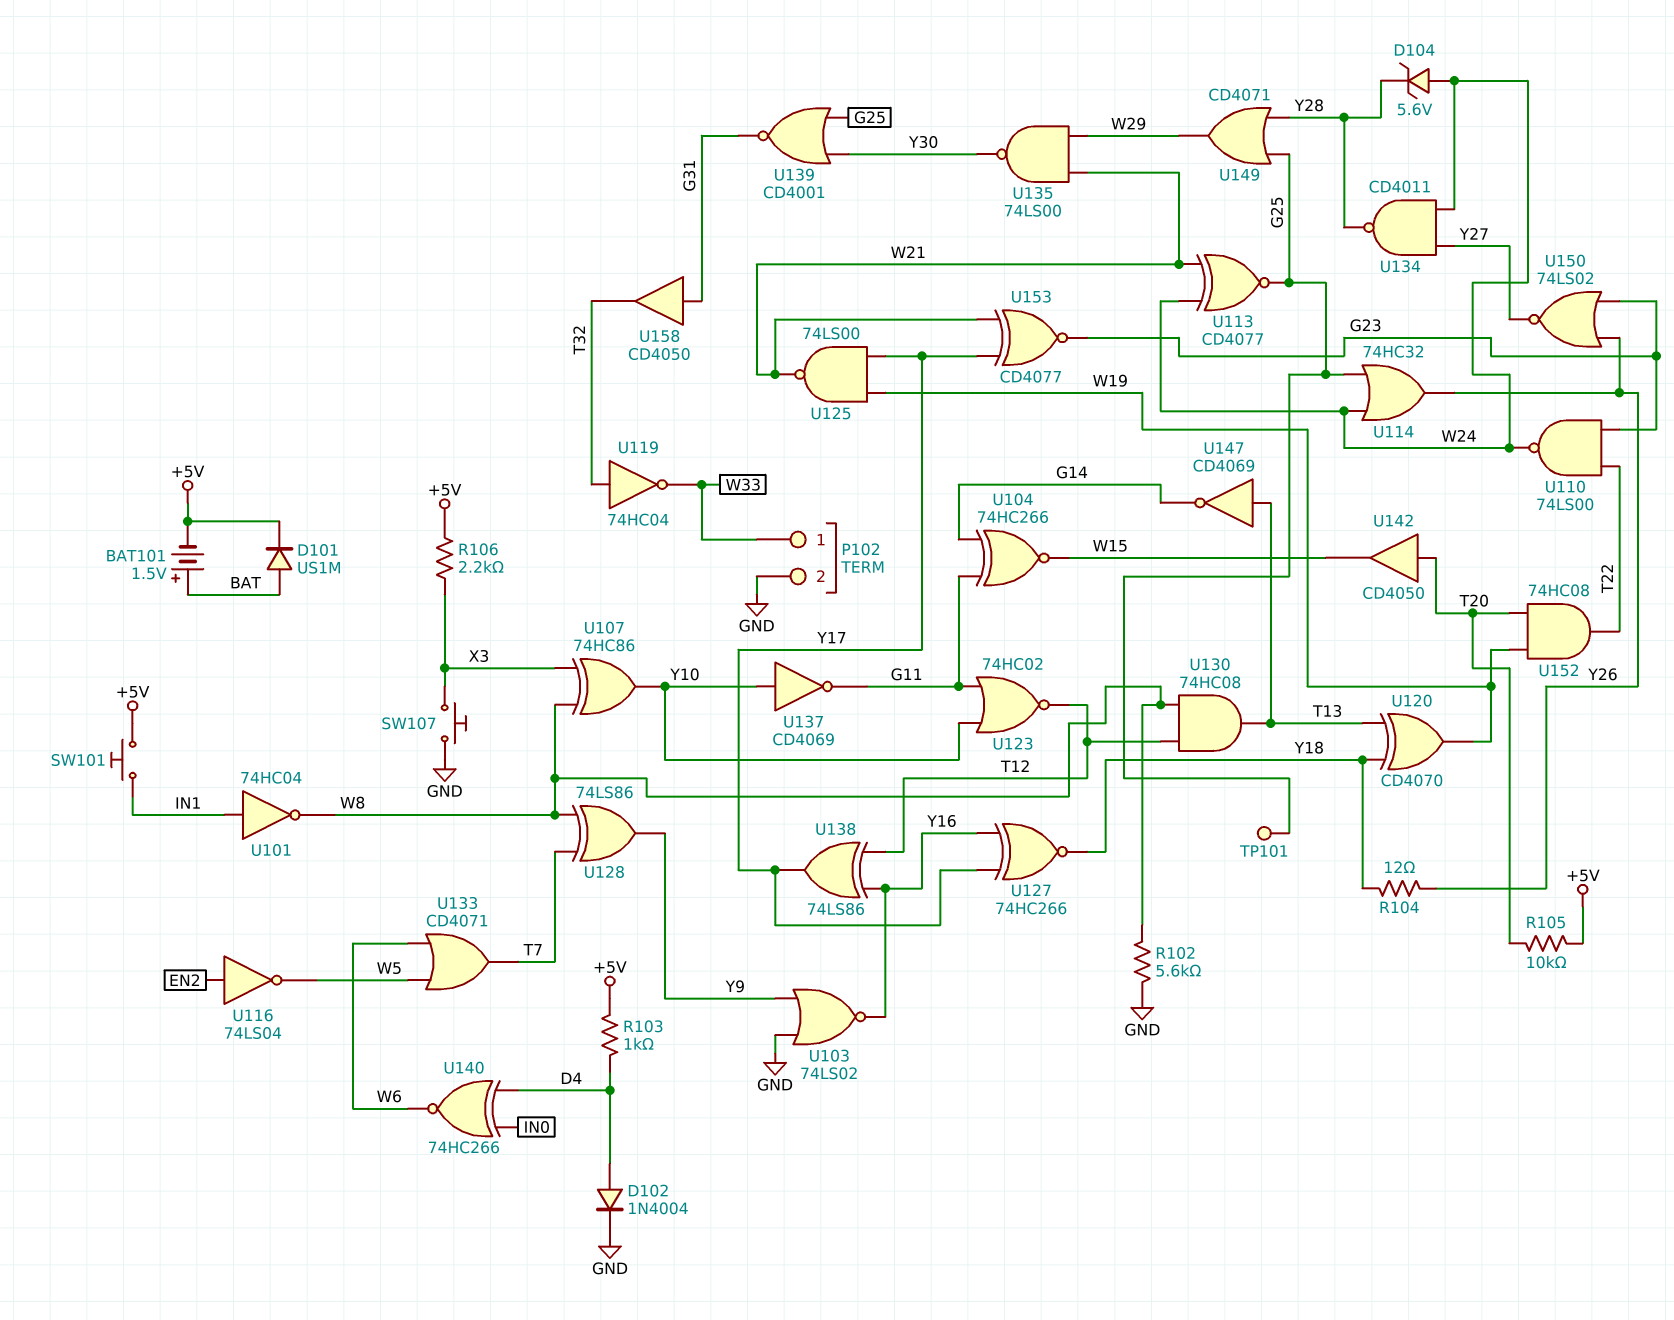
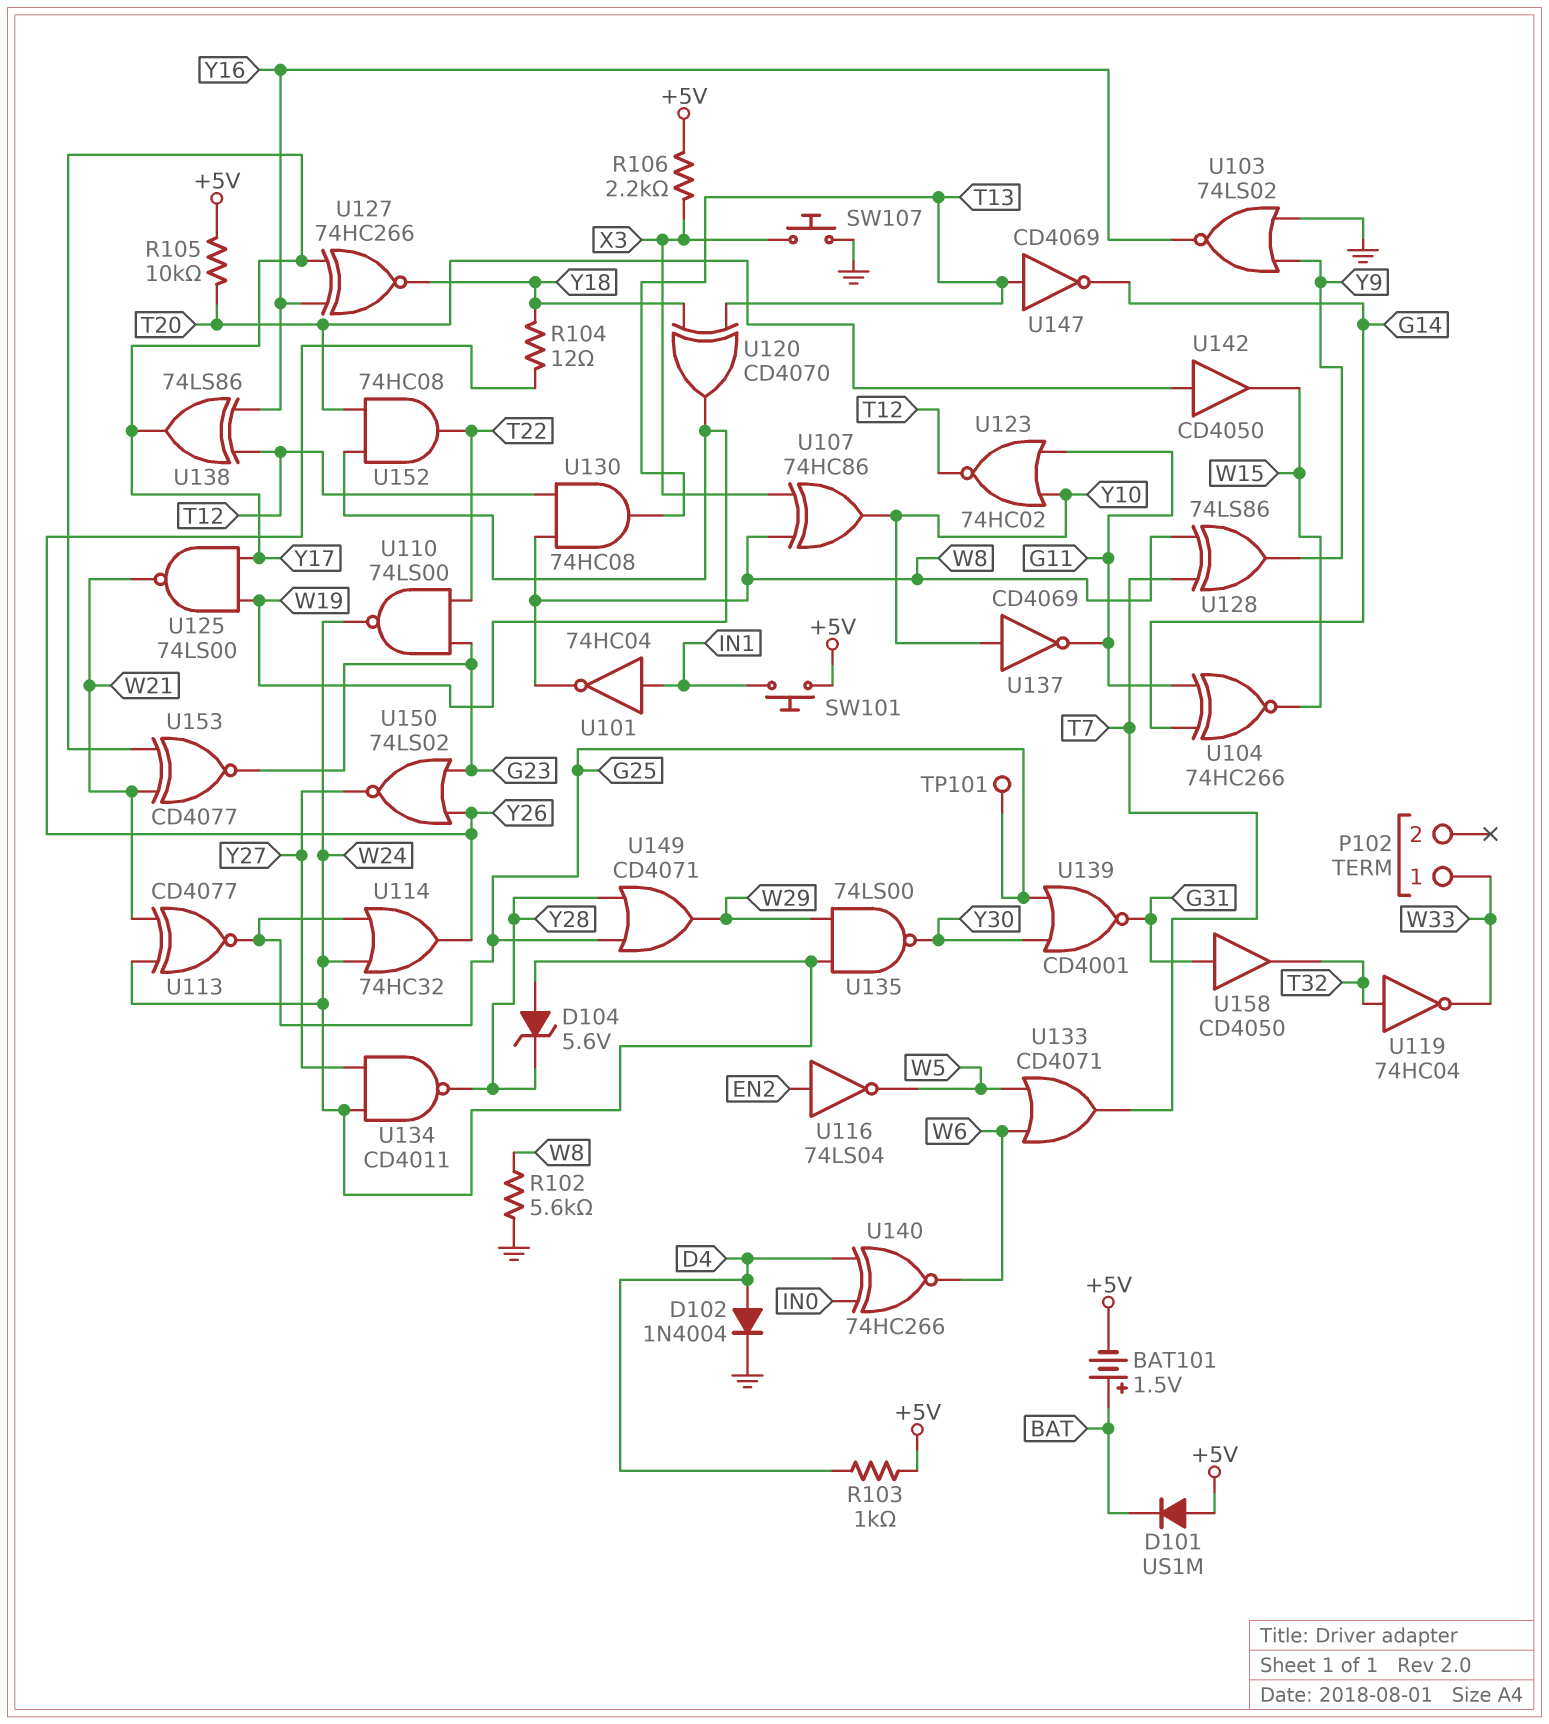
D101: diode US1M (A BAT, K +5V) -> diode US1M (A +5V, K BAT)
P102 pin 2: GND -> none
U135: NAND 74LS00 (in W21, in W29, out Y30) -> NAND 74LS00 (in W24, in W29, out Y30)

